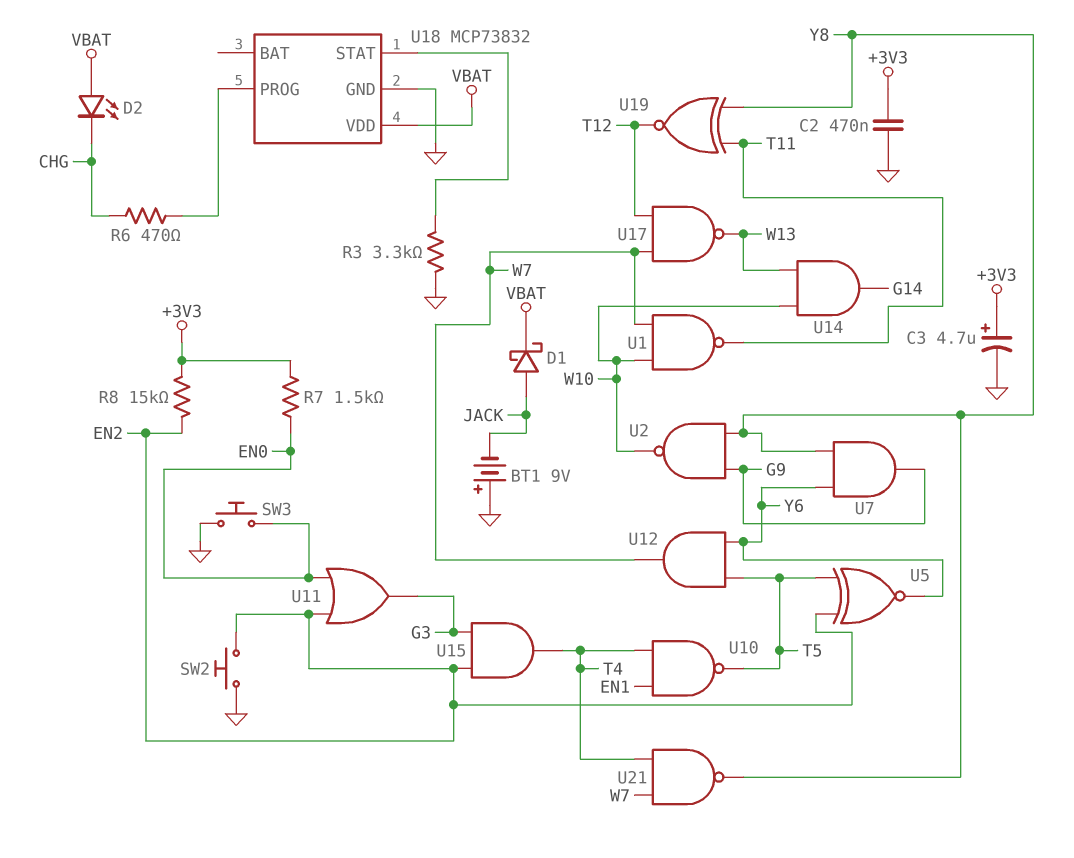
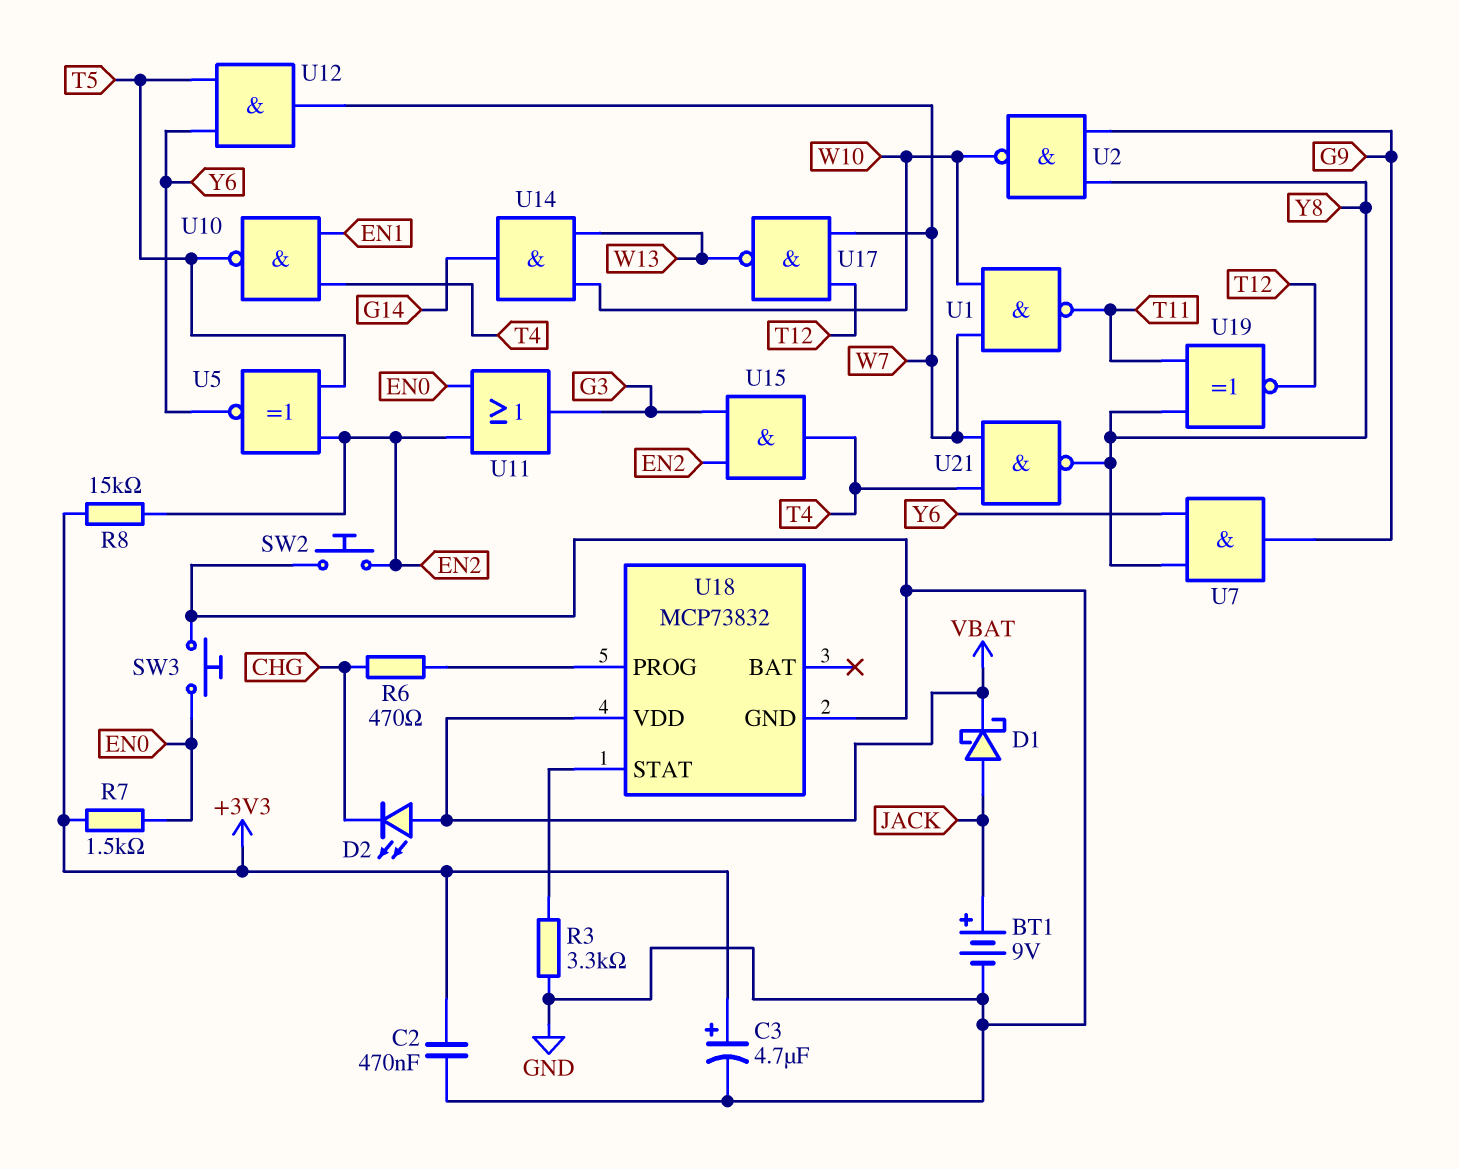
BT1: 9V (plus GND, minus JACK) -> 9V (plus JACK, minus GND)

